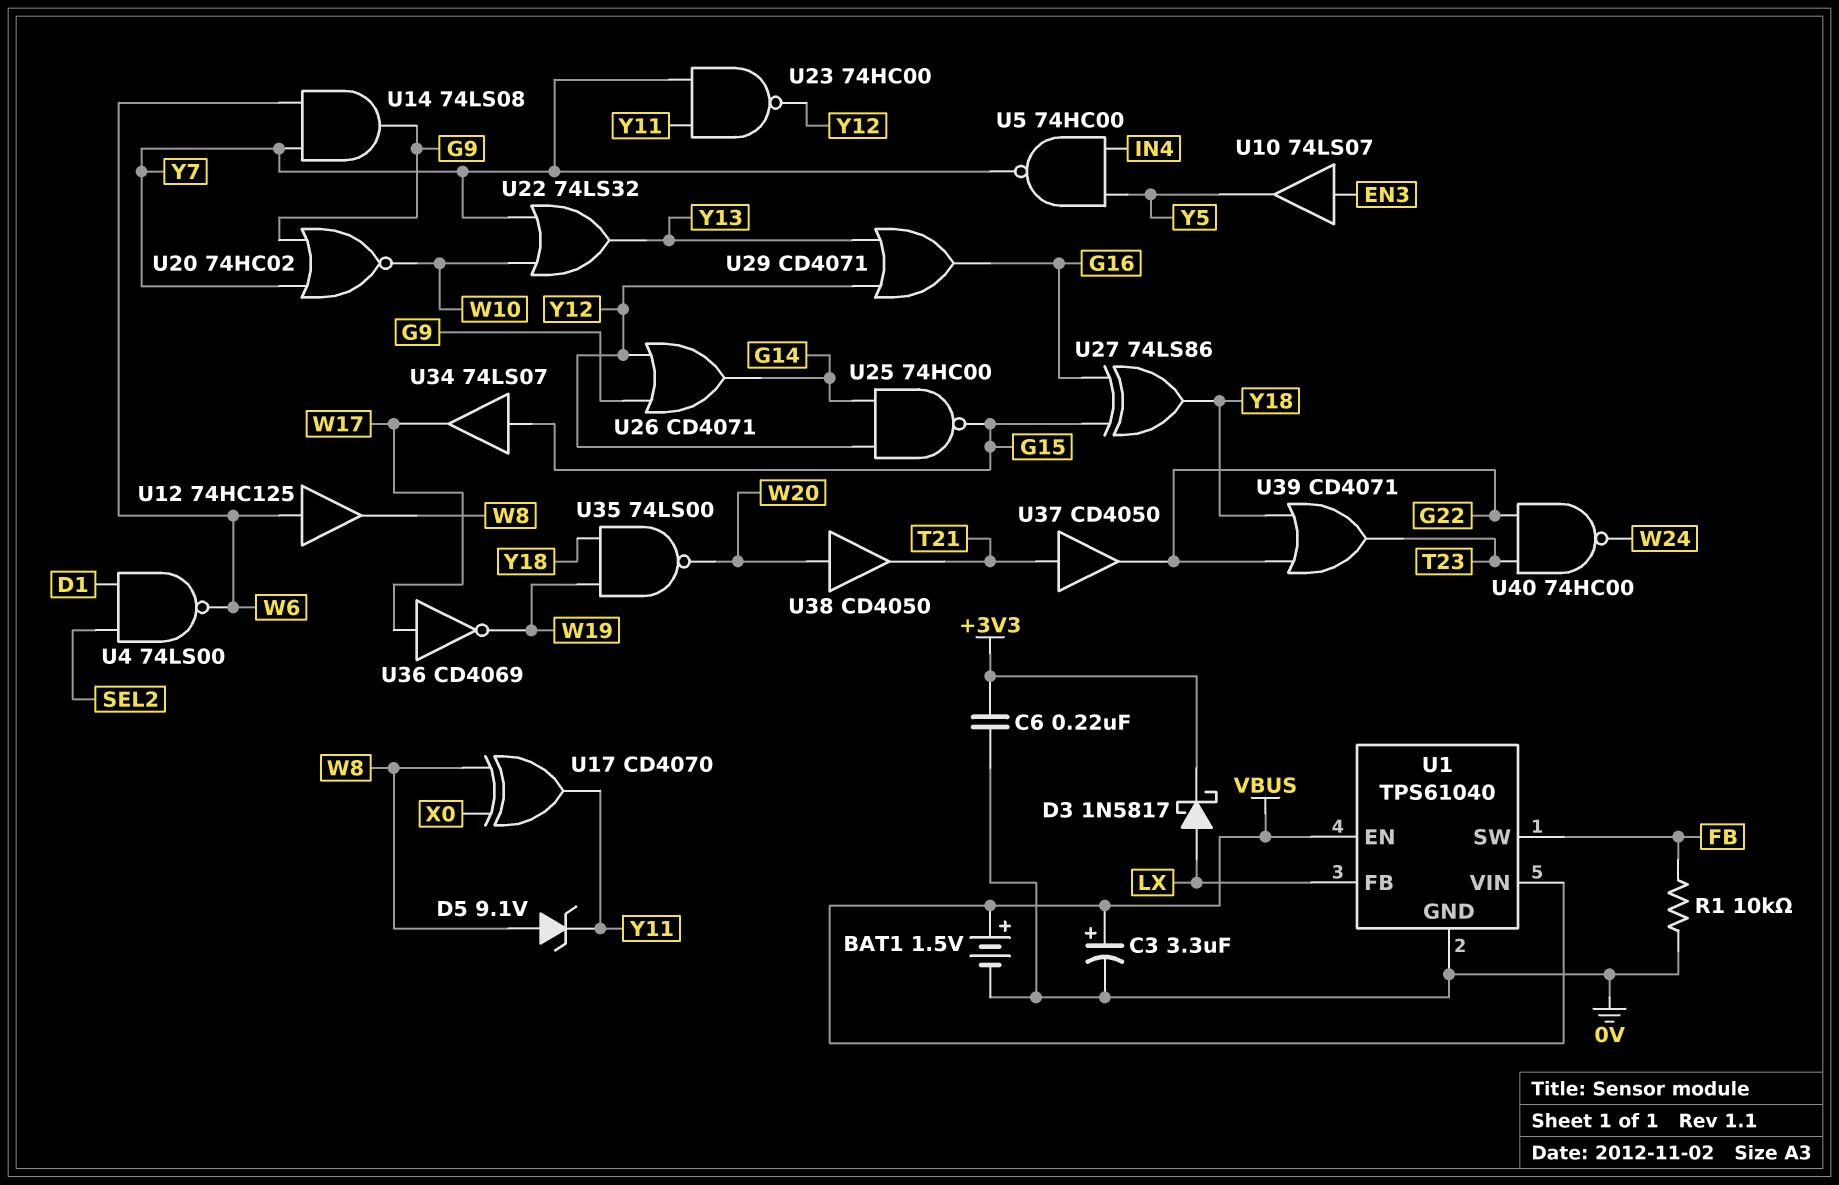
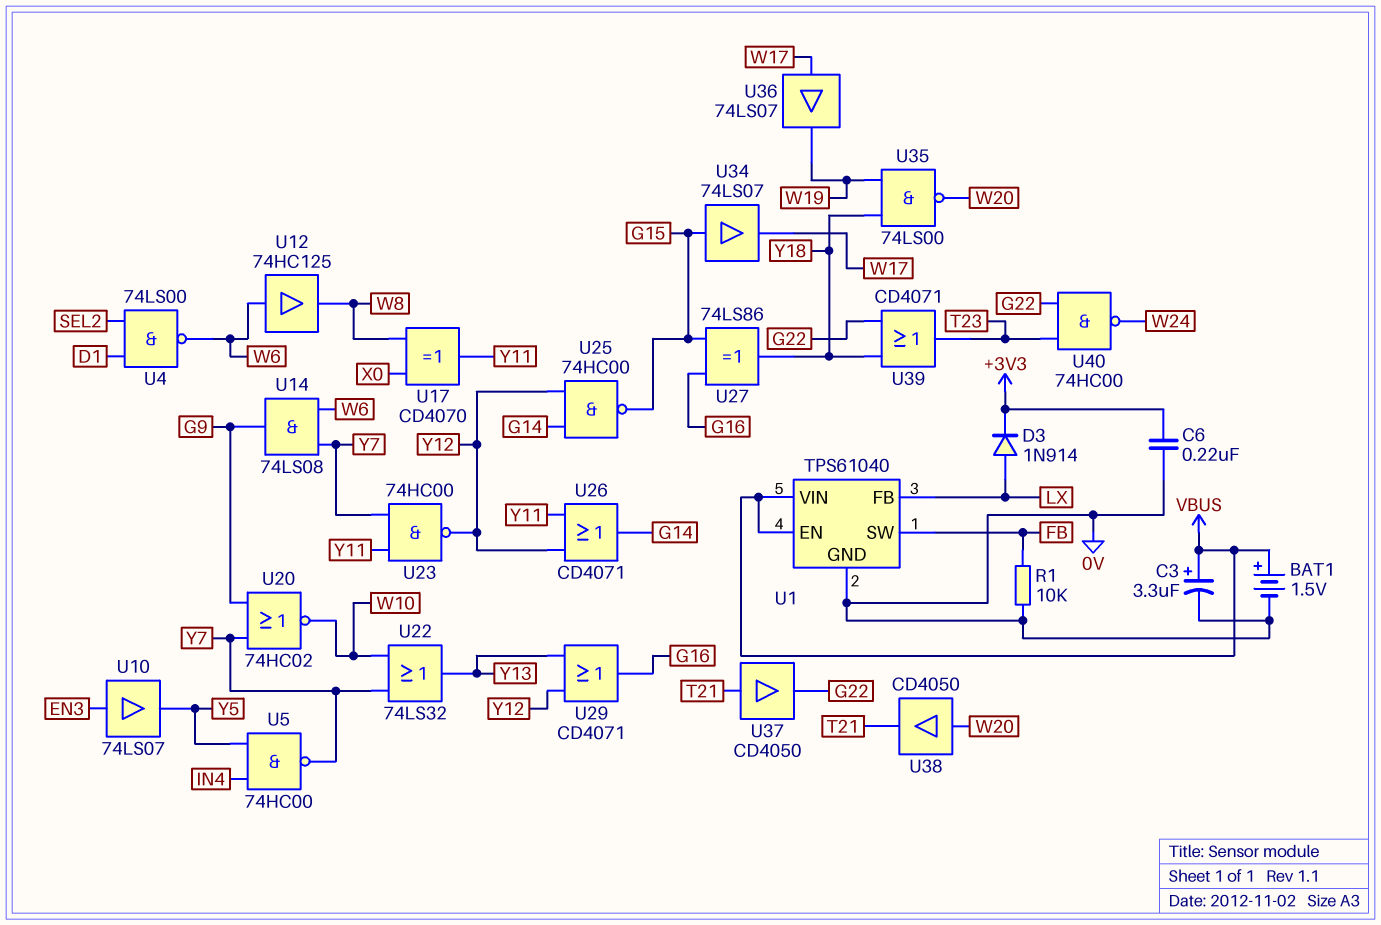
D3: schottky 1N5817 (A LX, K +3V3) -> diode 1N914 (A LX, K +3V3)
D5: zener 9.1V (A W8, K Y11) -> none
U26: OR CD4071 (in G9, in Y12, out G14) -> OR CD4071 (in Y11, in Y12, out G14)
U36: NOT CD4069 (in W17, out W19) -> buffer 74LS07 (in W17, out W19)

